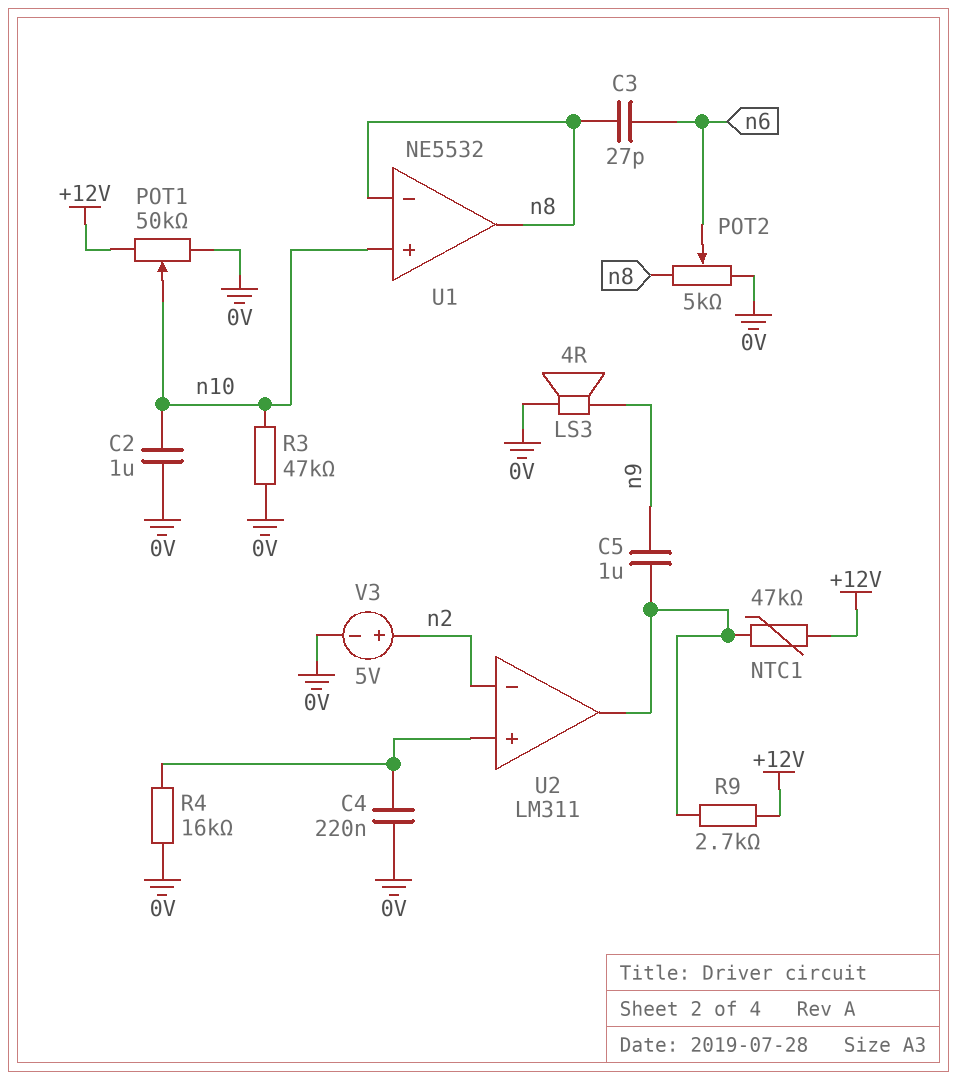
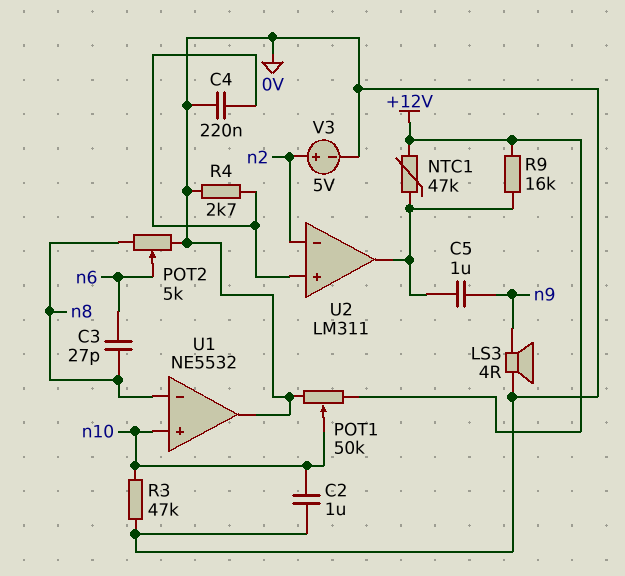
R4: 16k (0V, U2/in+) -> 2.7k (0V, U2/in+)
R9: 2.7k (+12V, U2/out) -> 16k (+12V, U2/out)
U1 pin out: n8 -> 0V

